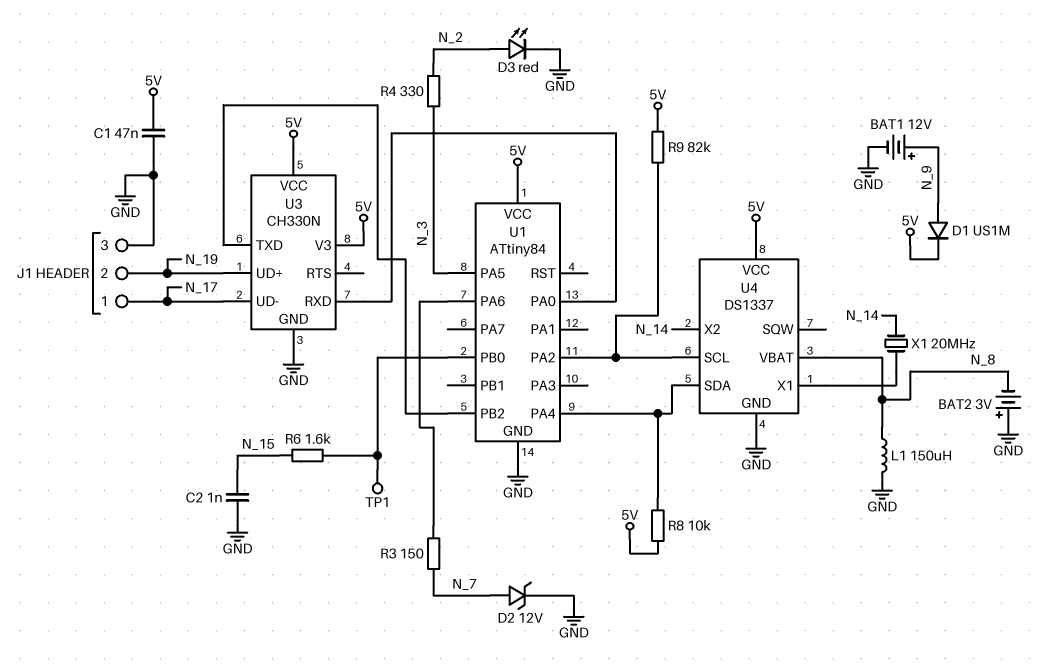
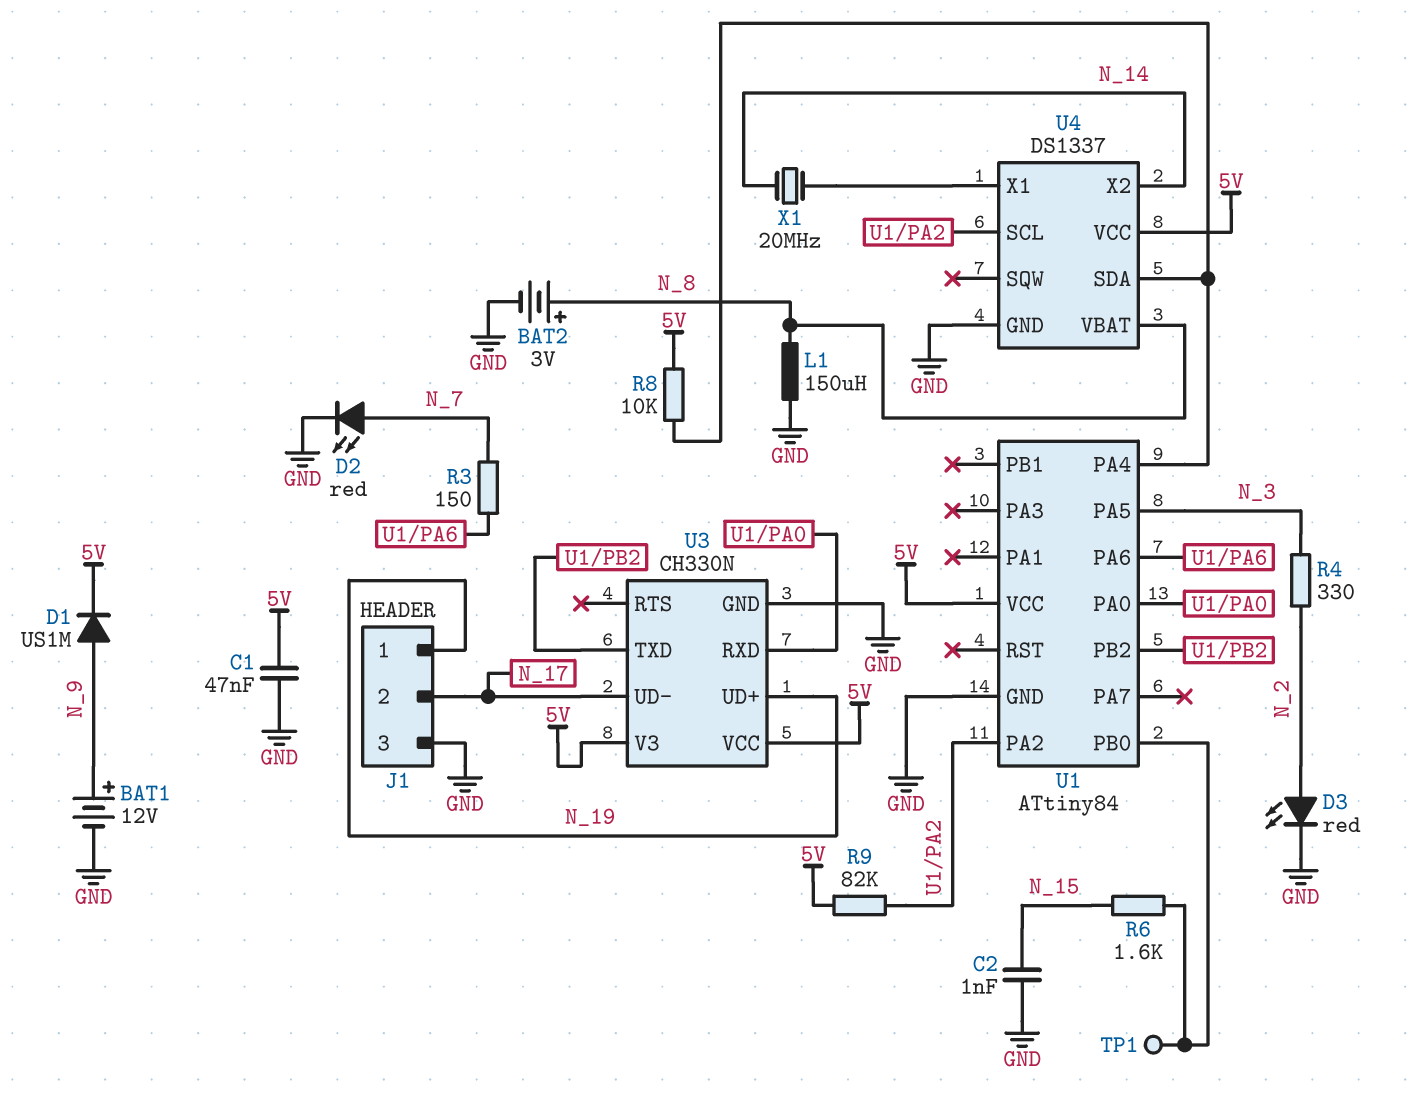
BAT2: 3V (plus GND, minus N_8) -> 3V (plus N_8, minus GND)
D2: zener 12V (A N_7, K GND) -> LED red (A N_7, K GND)
J1 pin 1: N_17 -> N_19
J1 pin 2: N_19 -> N_17

